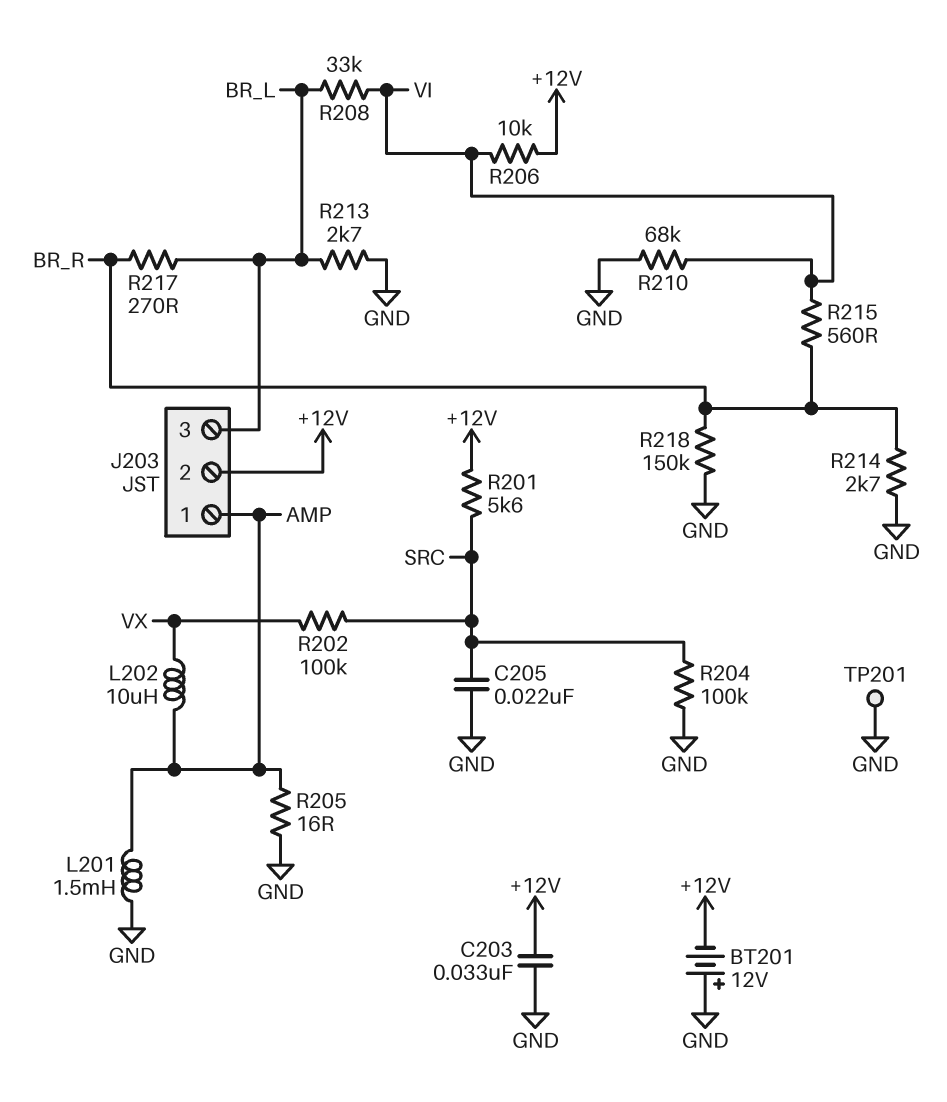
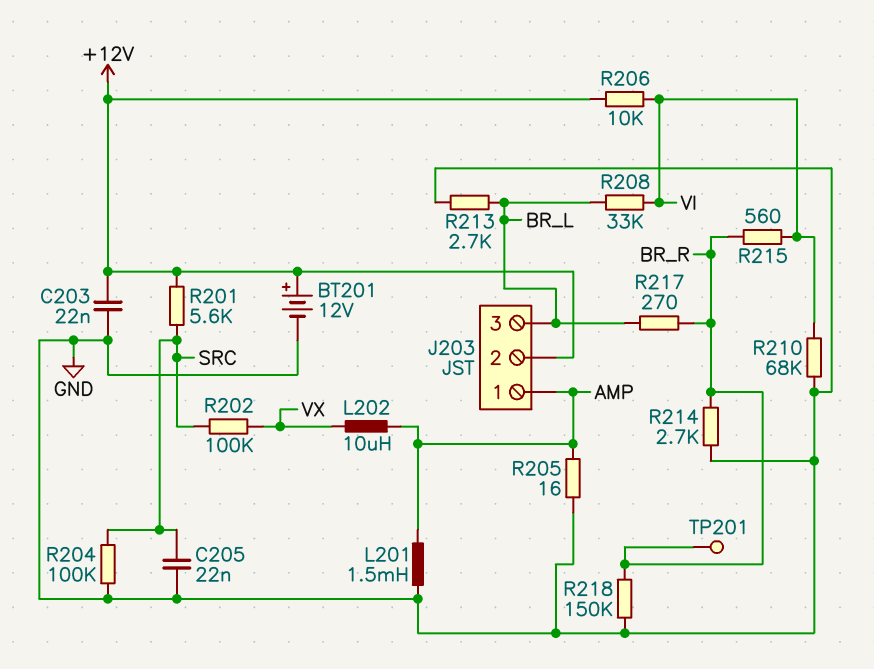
BT201: 12V (plus GND, minus +12V) -> 12V (plus +12V, minus GND)
C203: 33nF (+12V, GND) -> 22nF (+12V, GND)
TP201: test point (GND) -> test point (BR_R)

